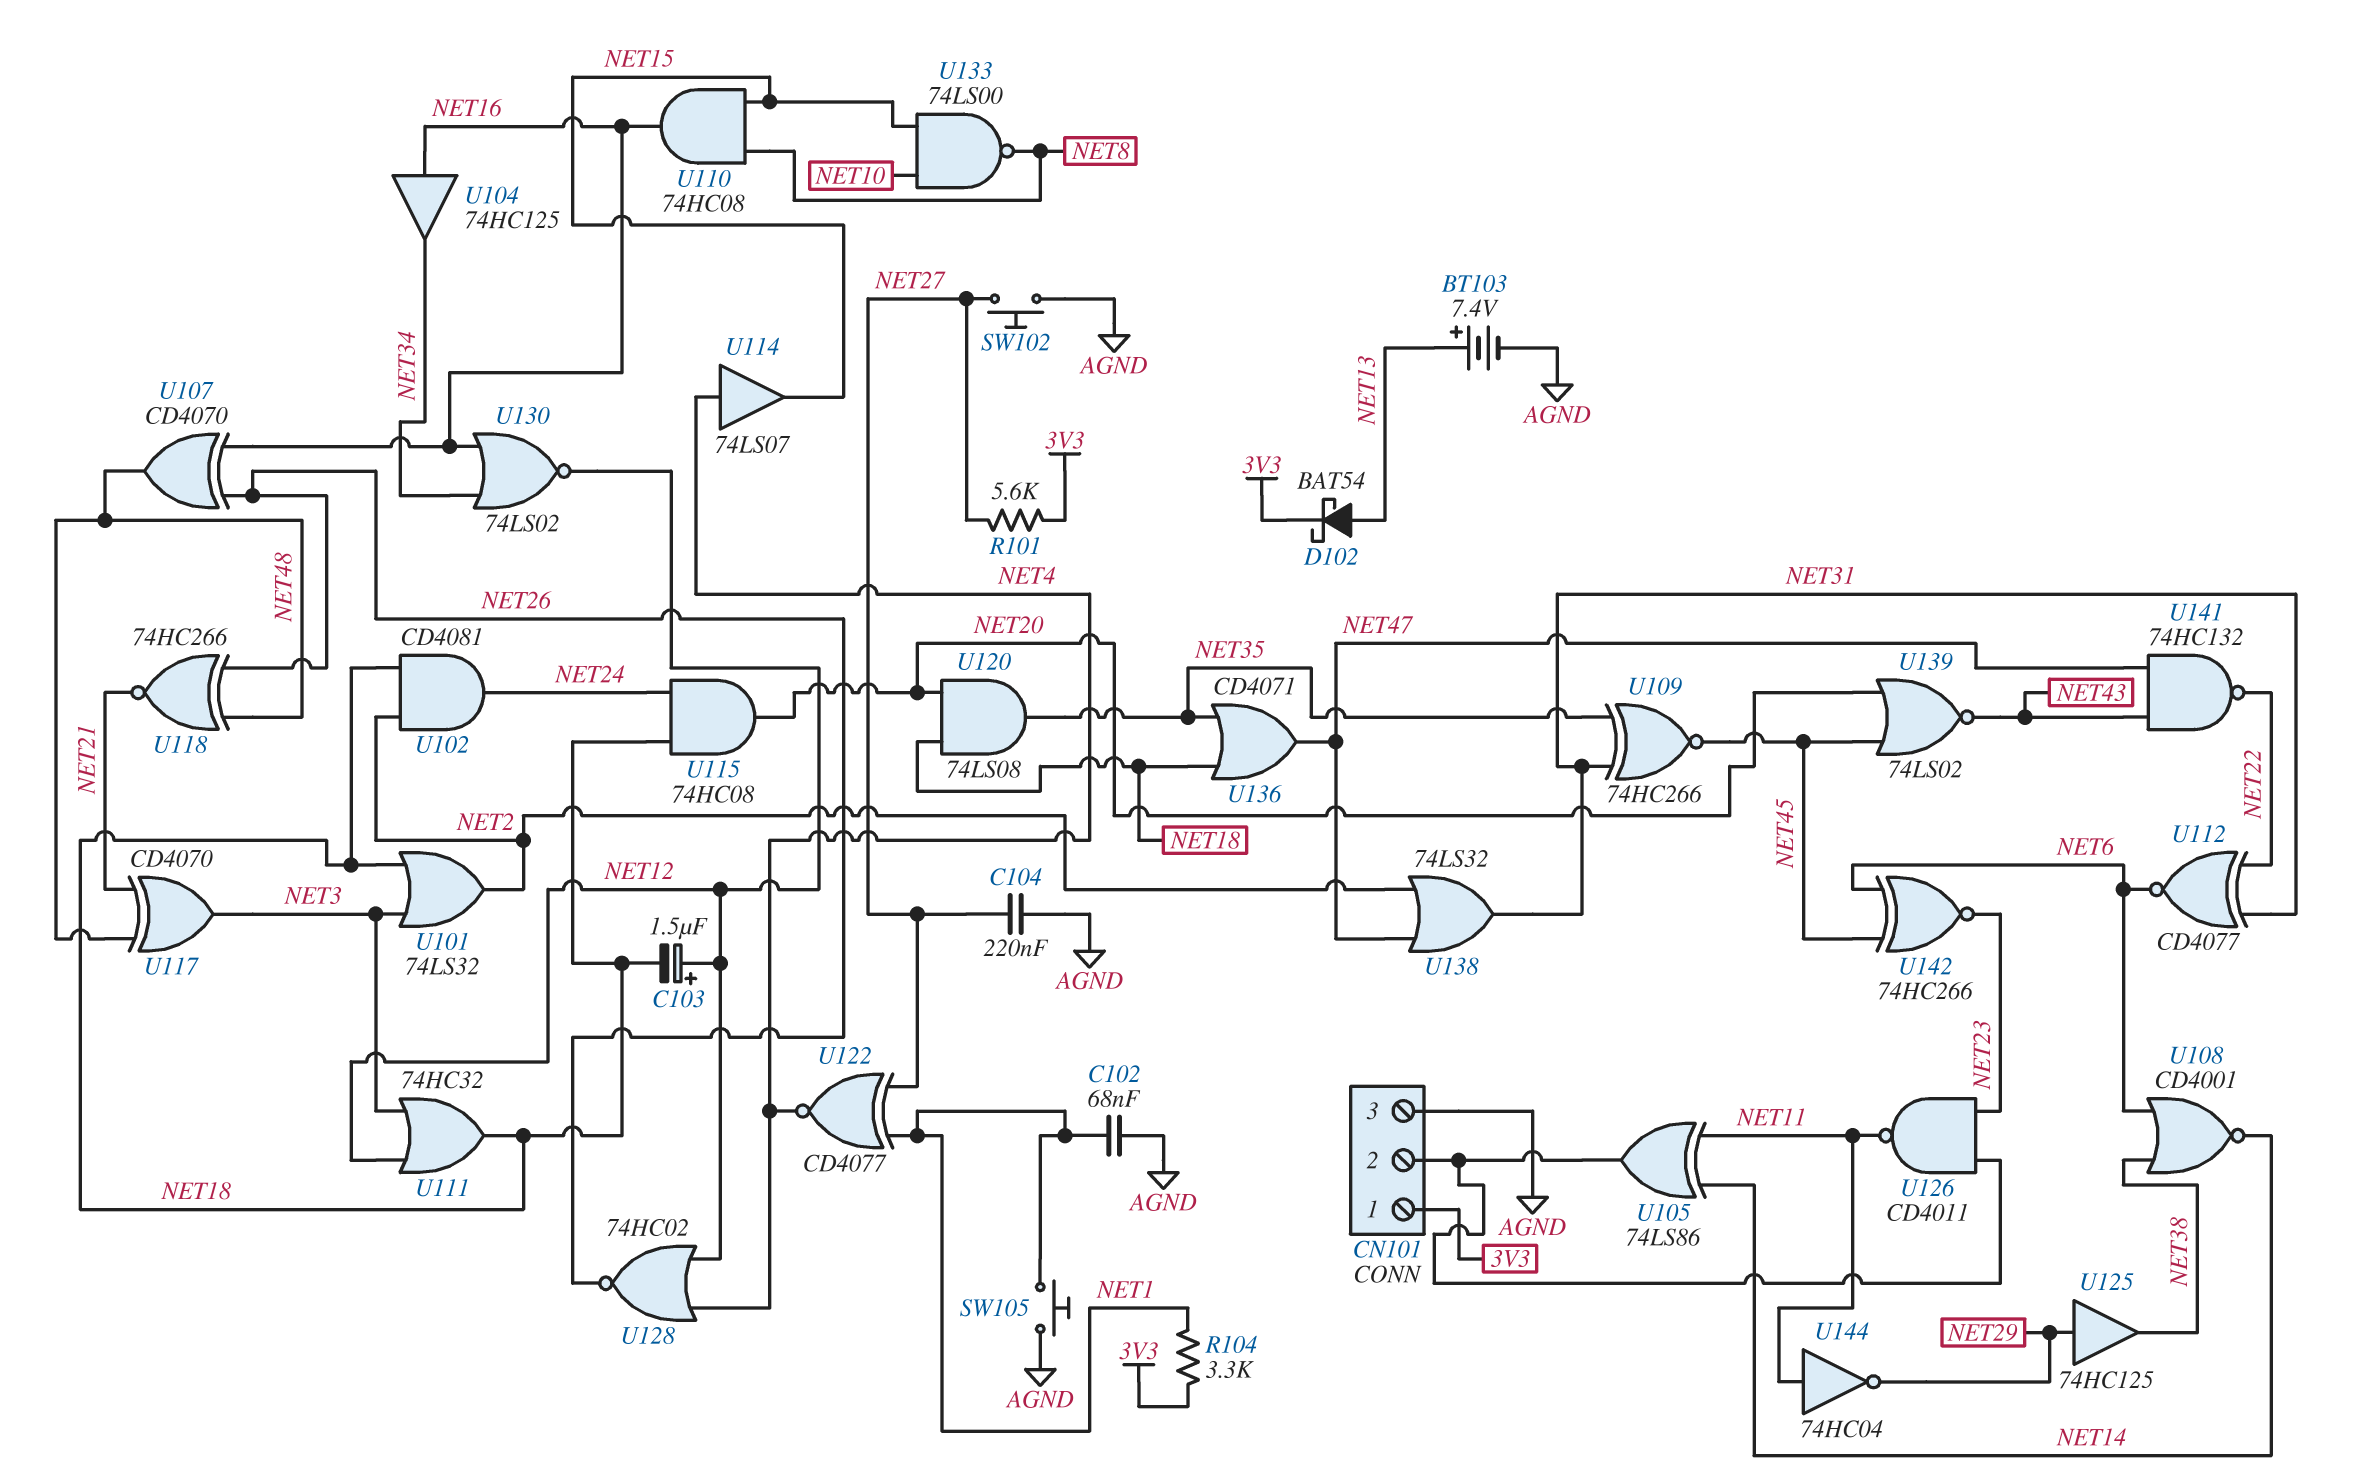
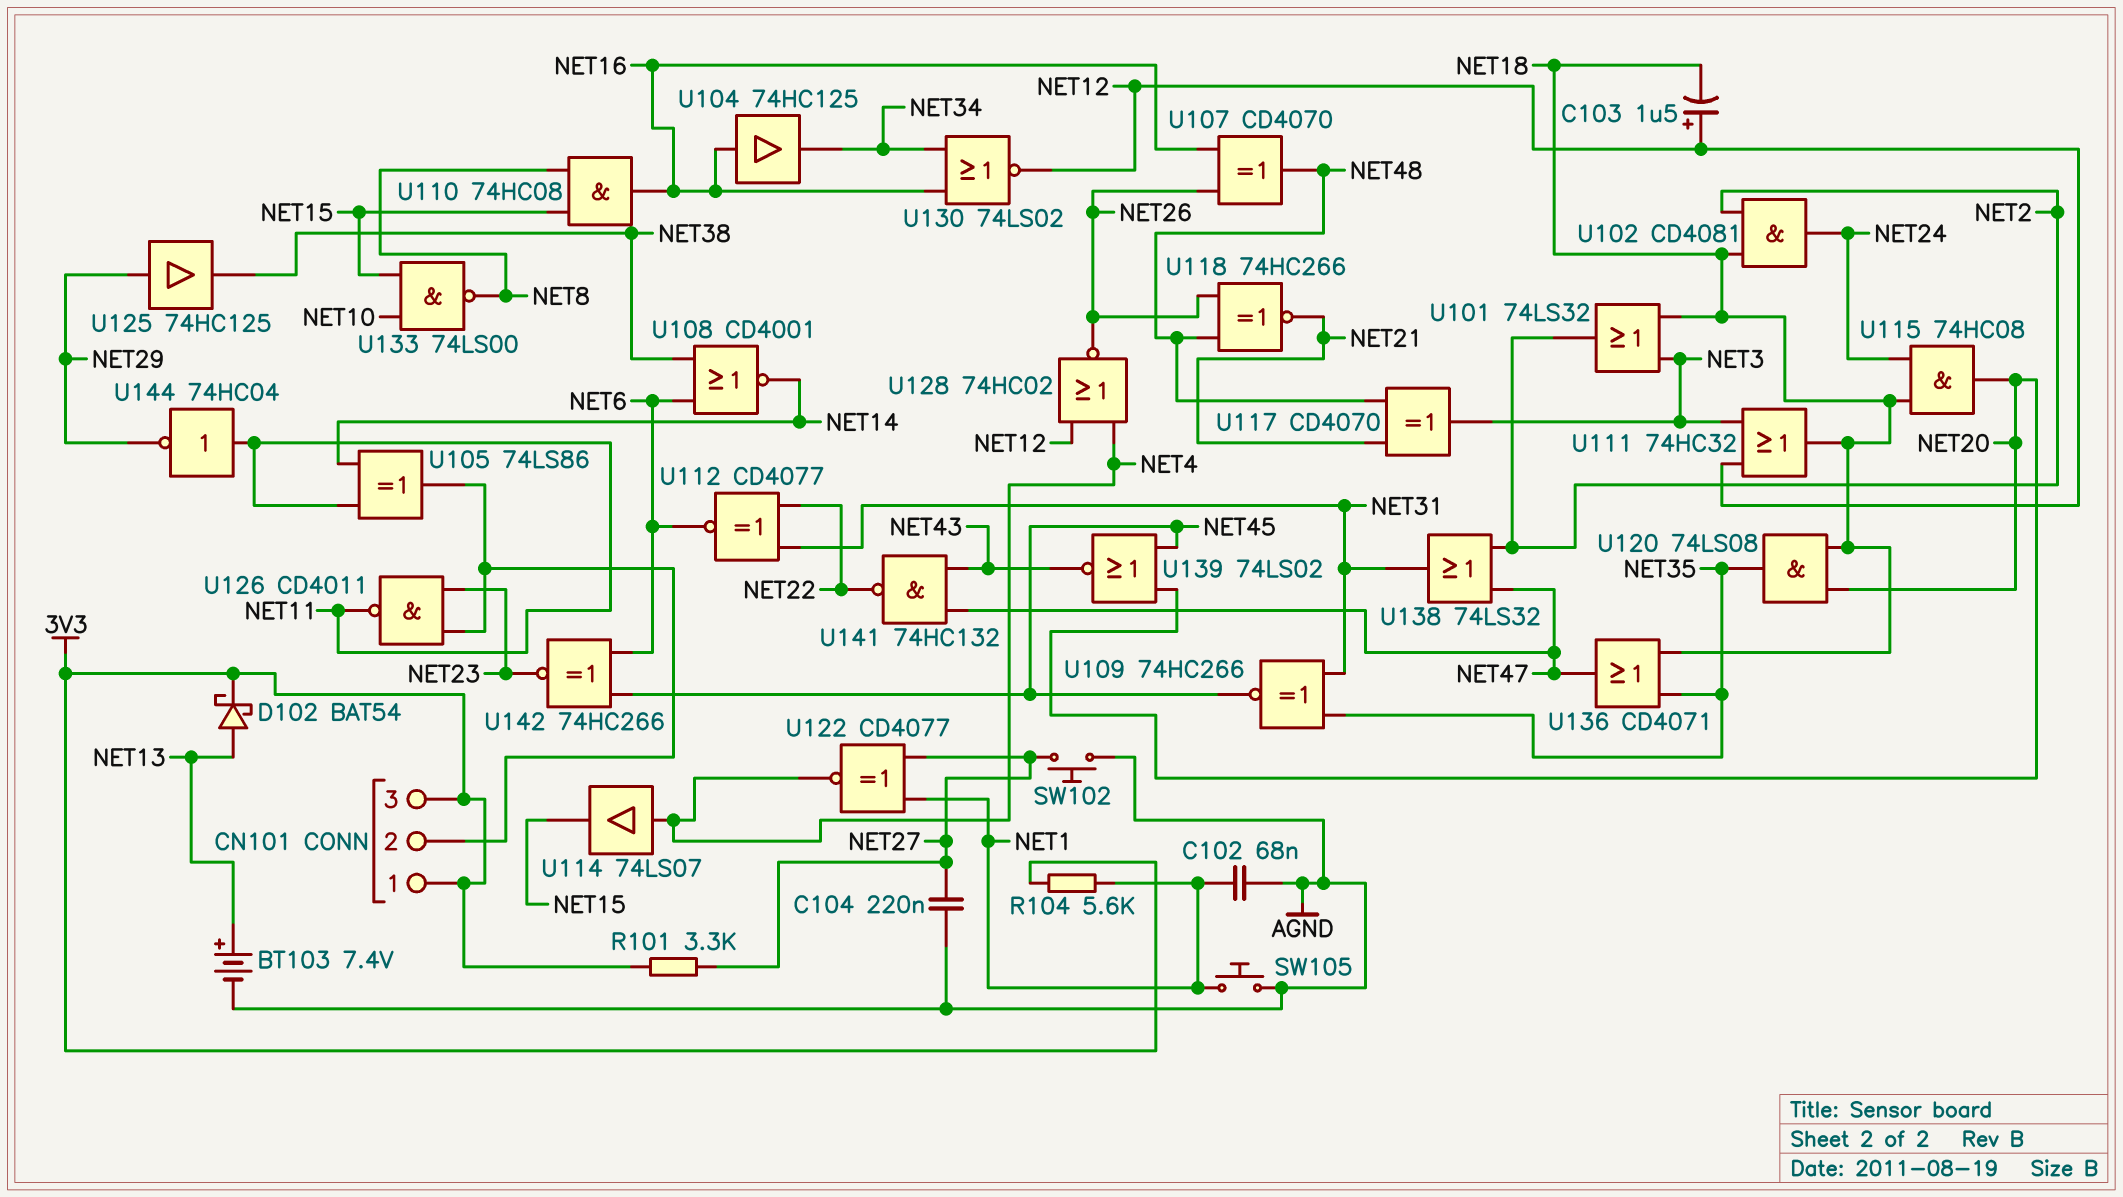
CN101 pin 3: AGND -> 3V3
R101: 5.6k (3V3, NET27) -> 3.3k (3V3, NET27)
R104: 3.3k (3V3, NET1) -> 5.6k (3V3, NET1)

